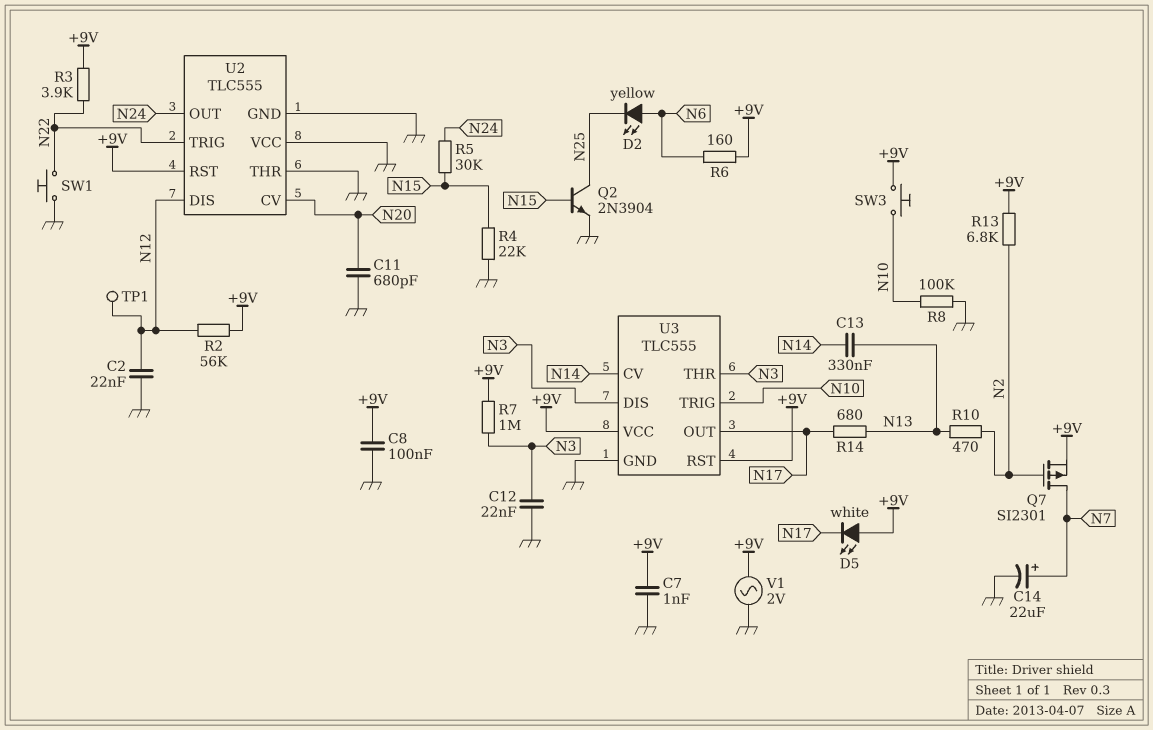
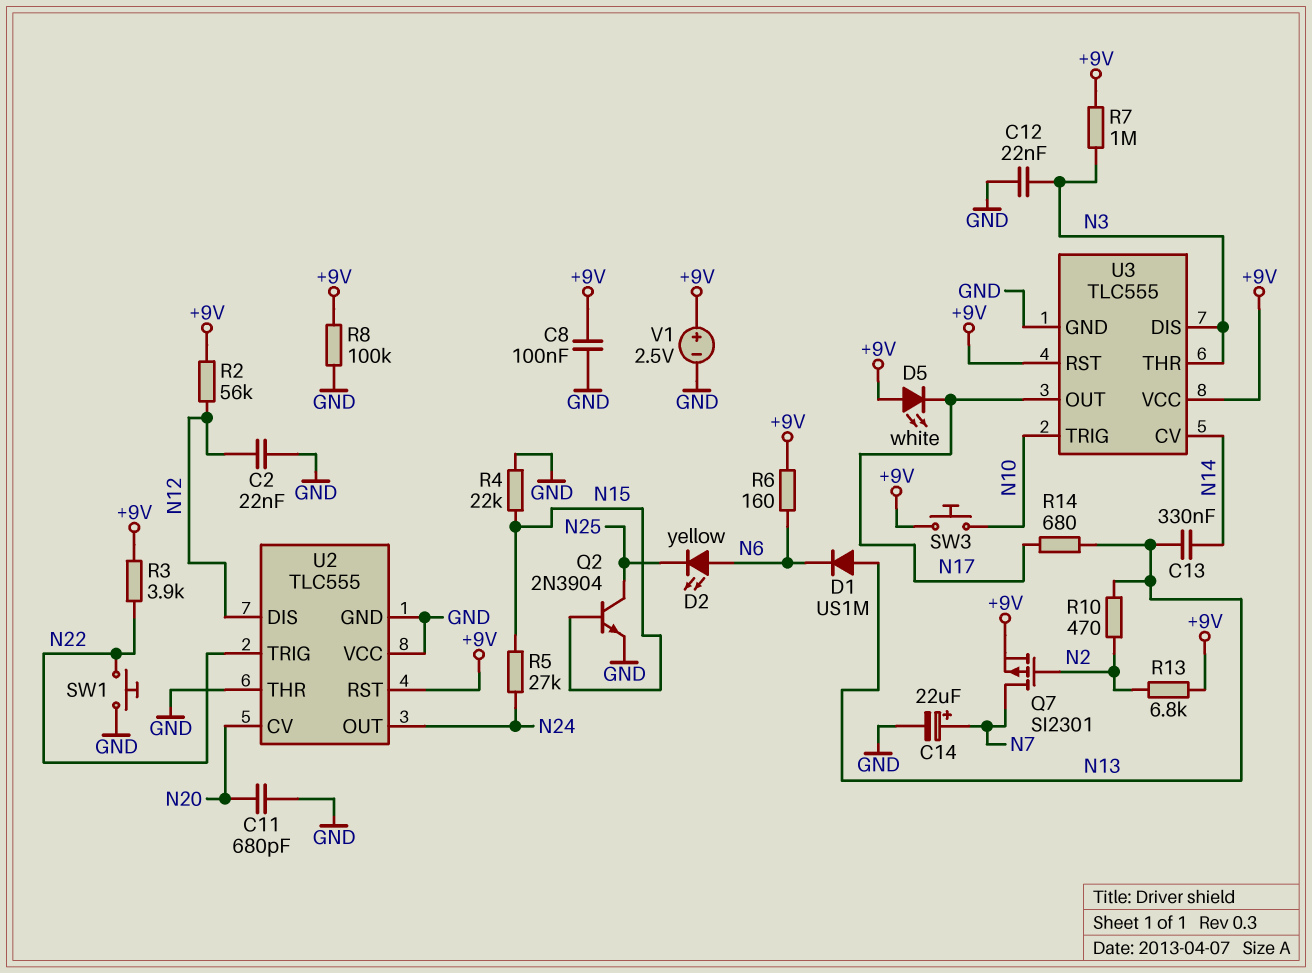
C7: 1nF (+9V, GND) -> none
D1: none -> diode US1M (A N13, K N6)
R5: 30k (N15, N24) -> 27k (N15, N24)
R8: 100k (GND, N10) -> 100k (+9V, GND)
TP1: test point (N12) -> none
V1: AC 2V (+9V, GND) -> 2.5V (plus +9V, minus GND)

